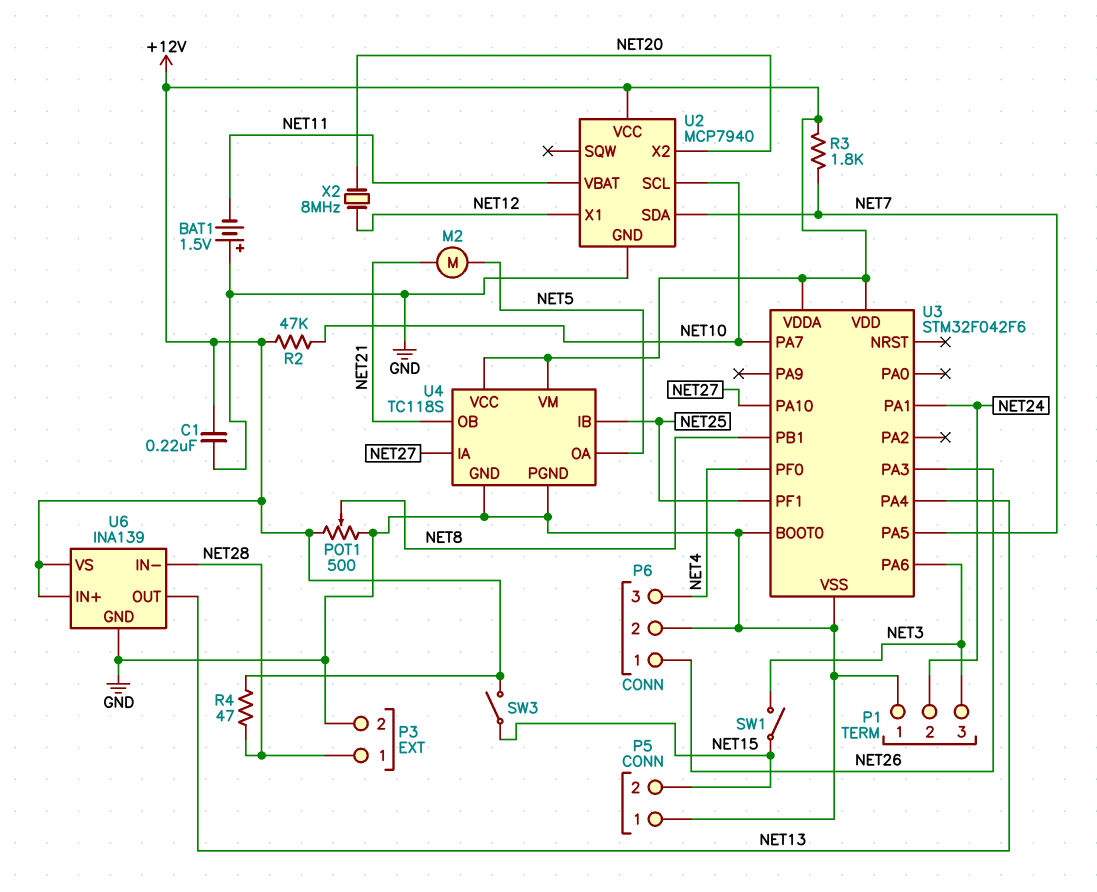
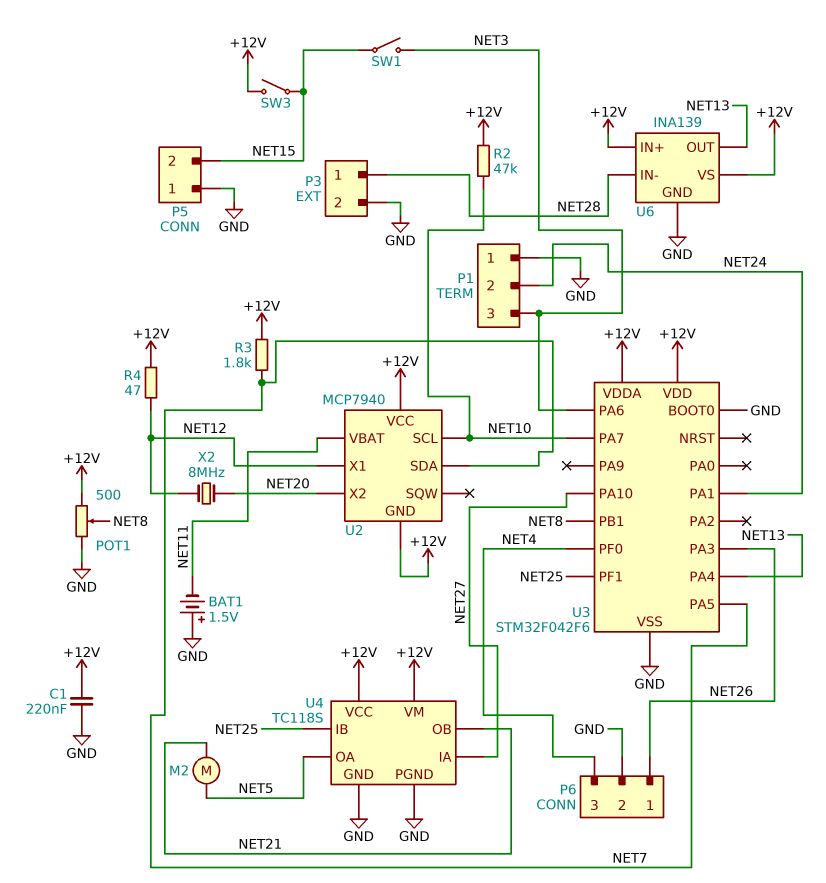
R4: 47 (+12V, NET28) -> 47 (+12V, NET12)
U2 pin GND: GND -> +12V

